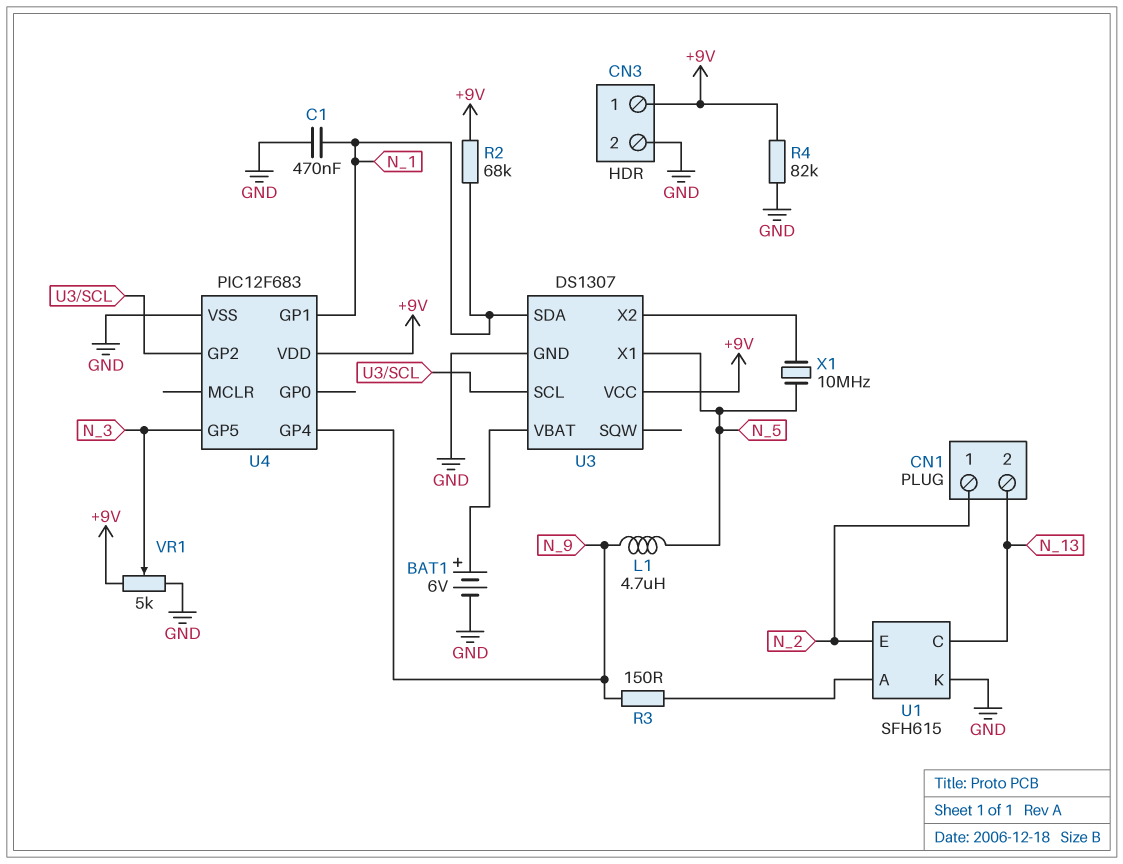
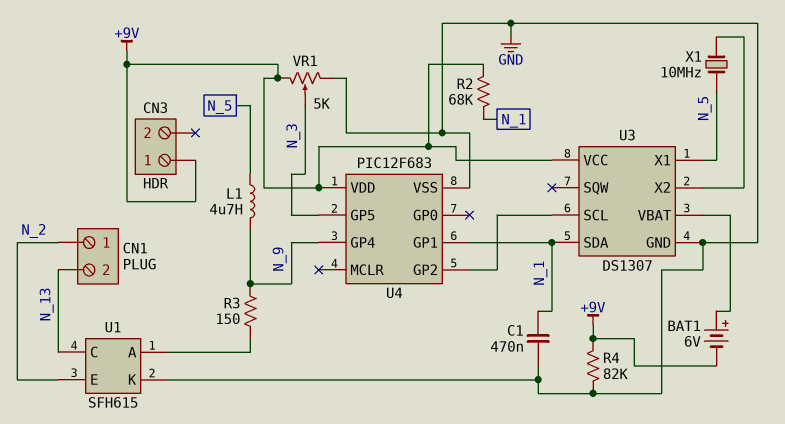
BAT1: 6V (plus U3/VBAT, minus GND) -> 6V (plus U3/VBAT, minus +9V)
CN3 pin 2: GND -> none

